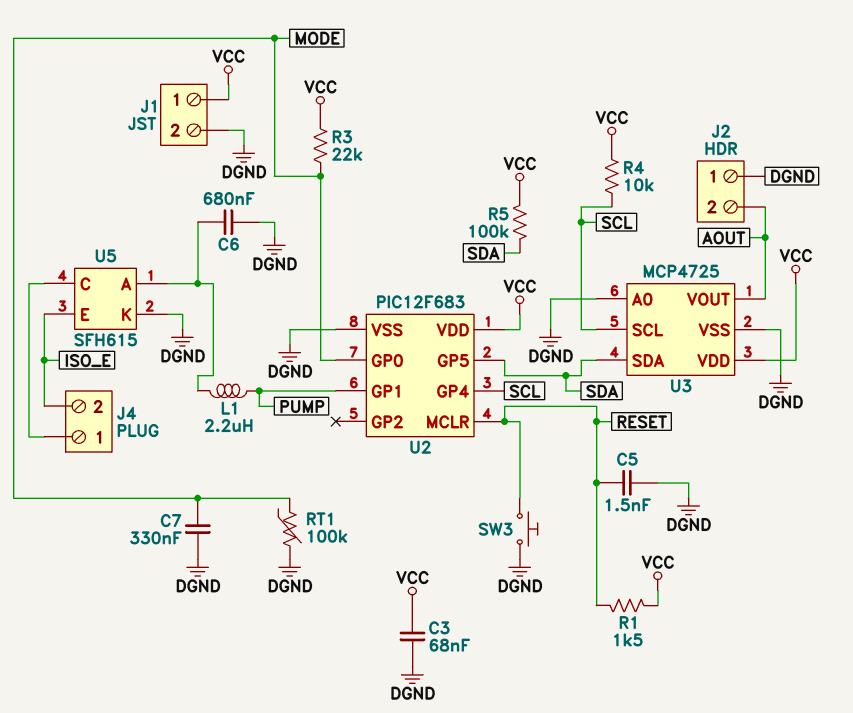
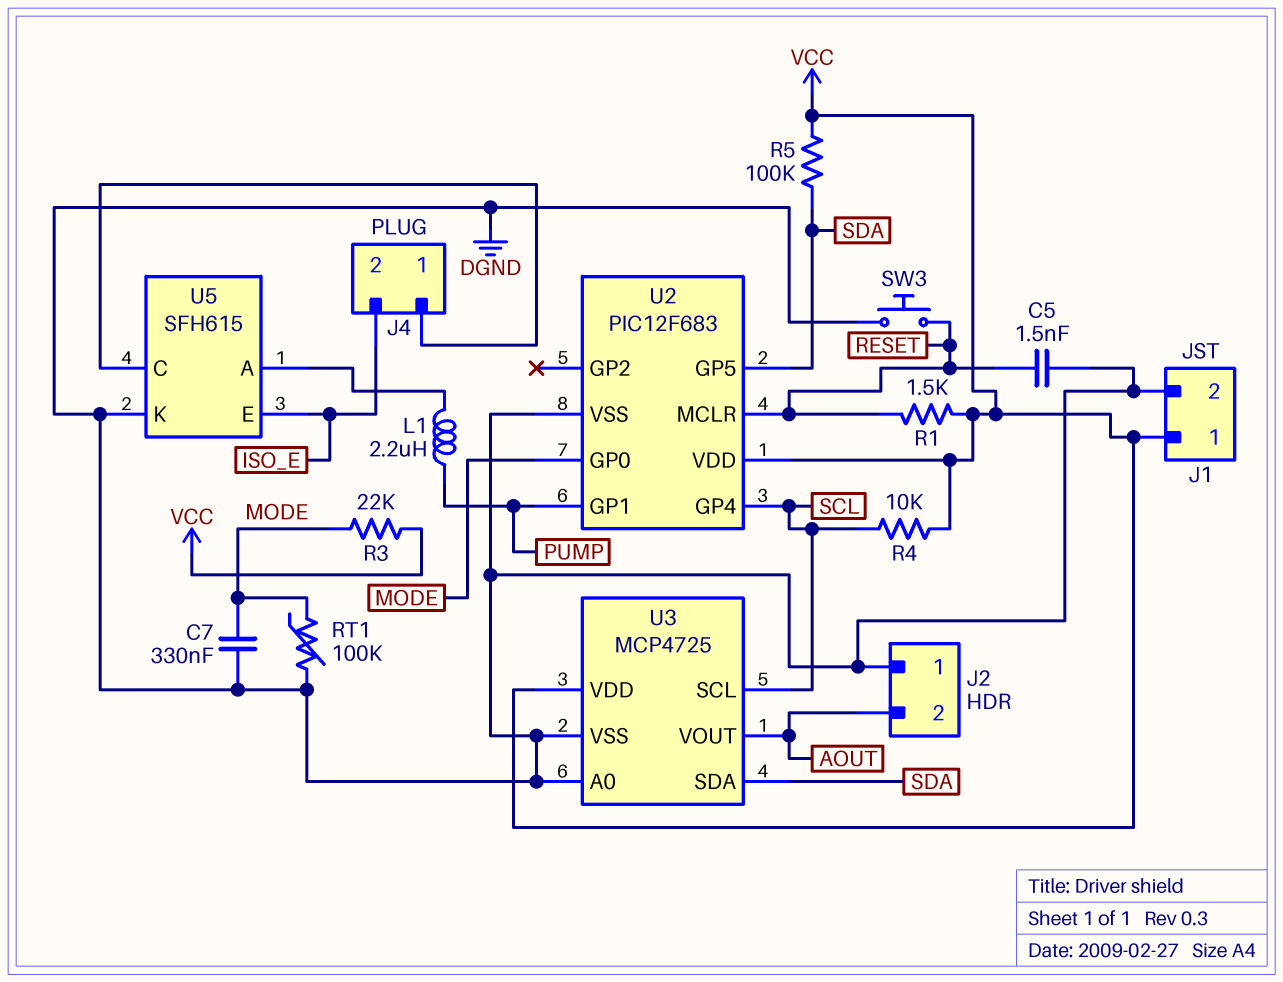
C3: 68nF (DGND, VCC) -> none
C6: 680nF (DGND, U5/A) -> none

